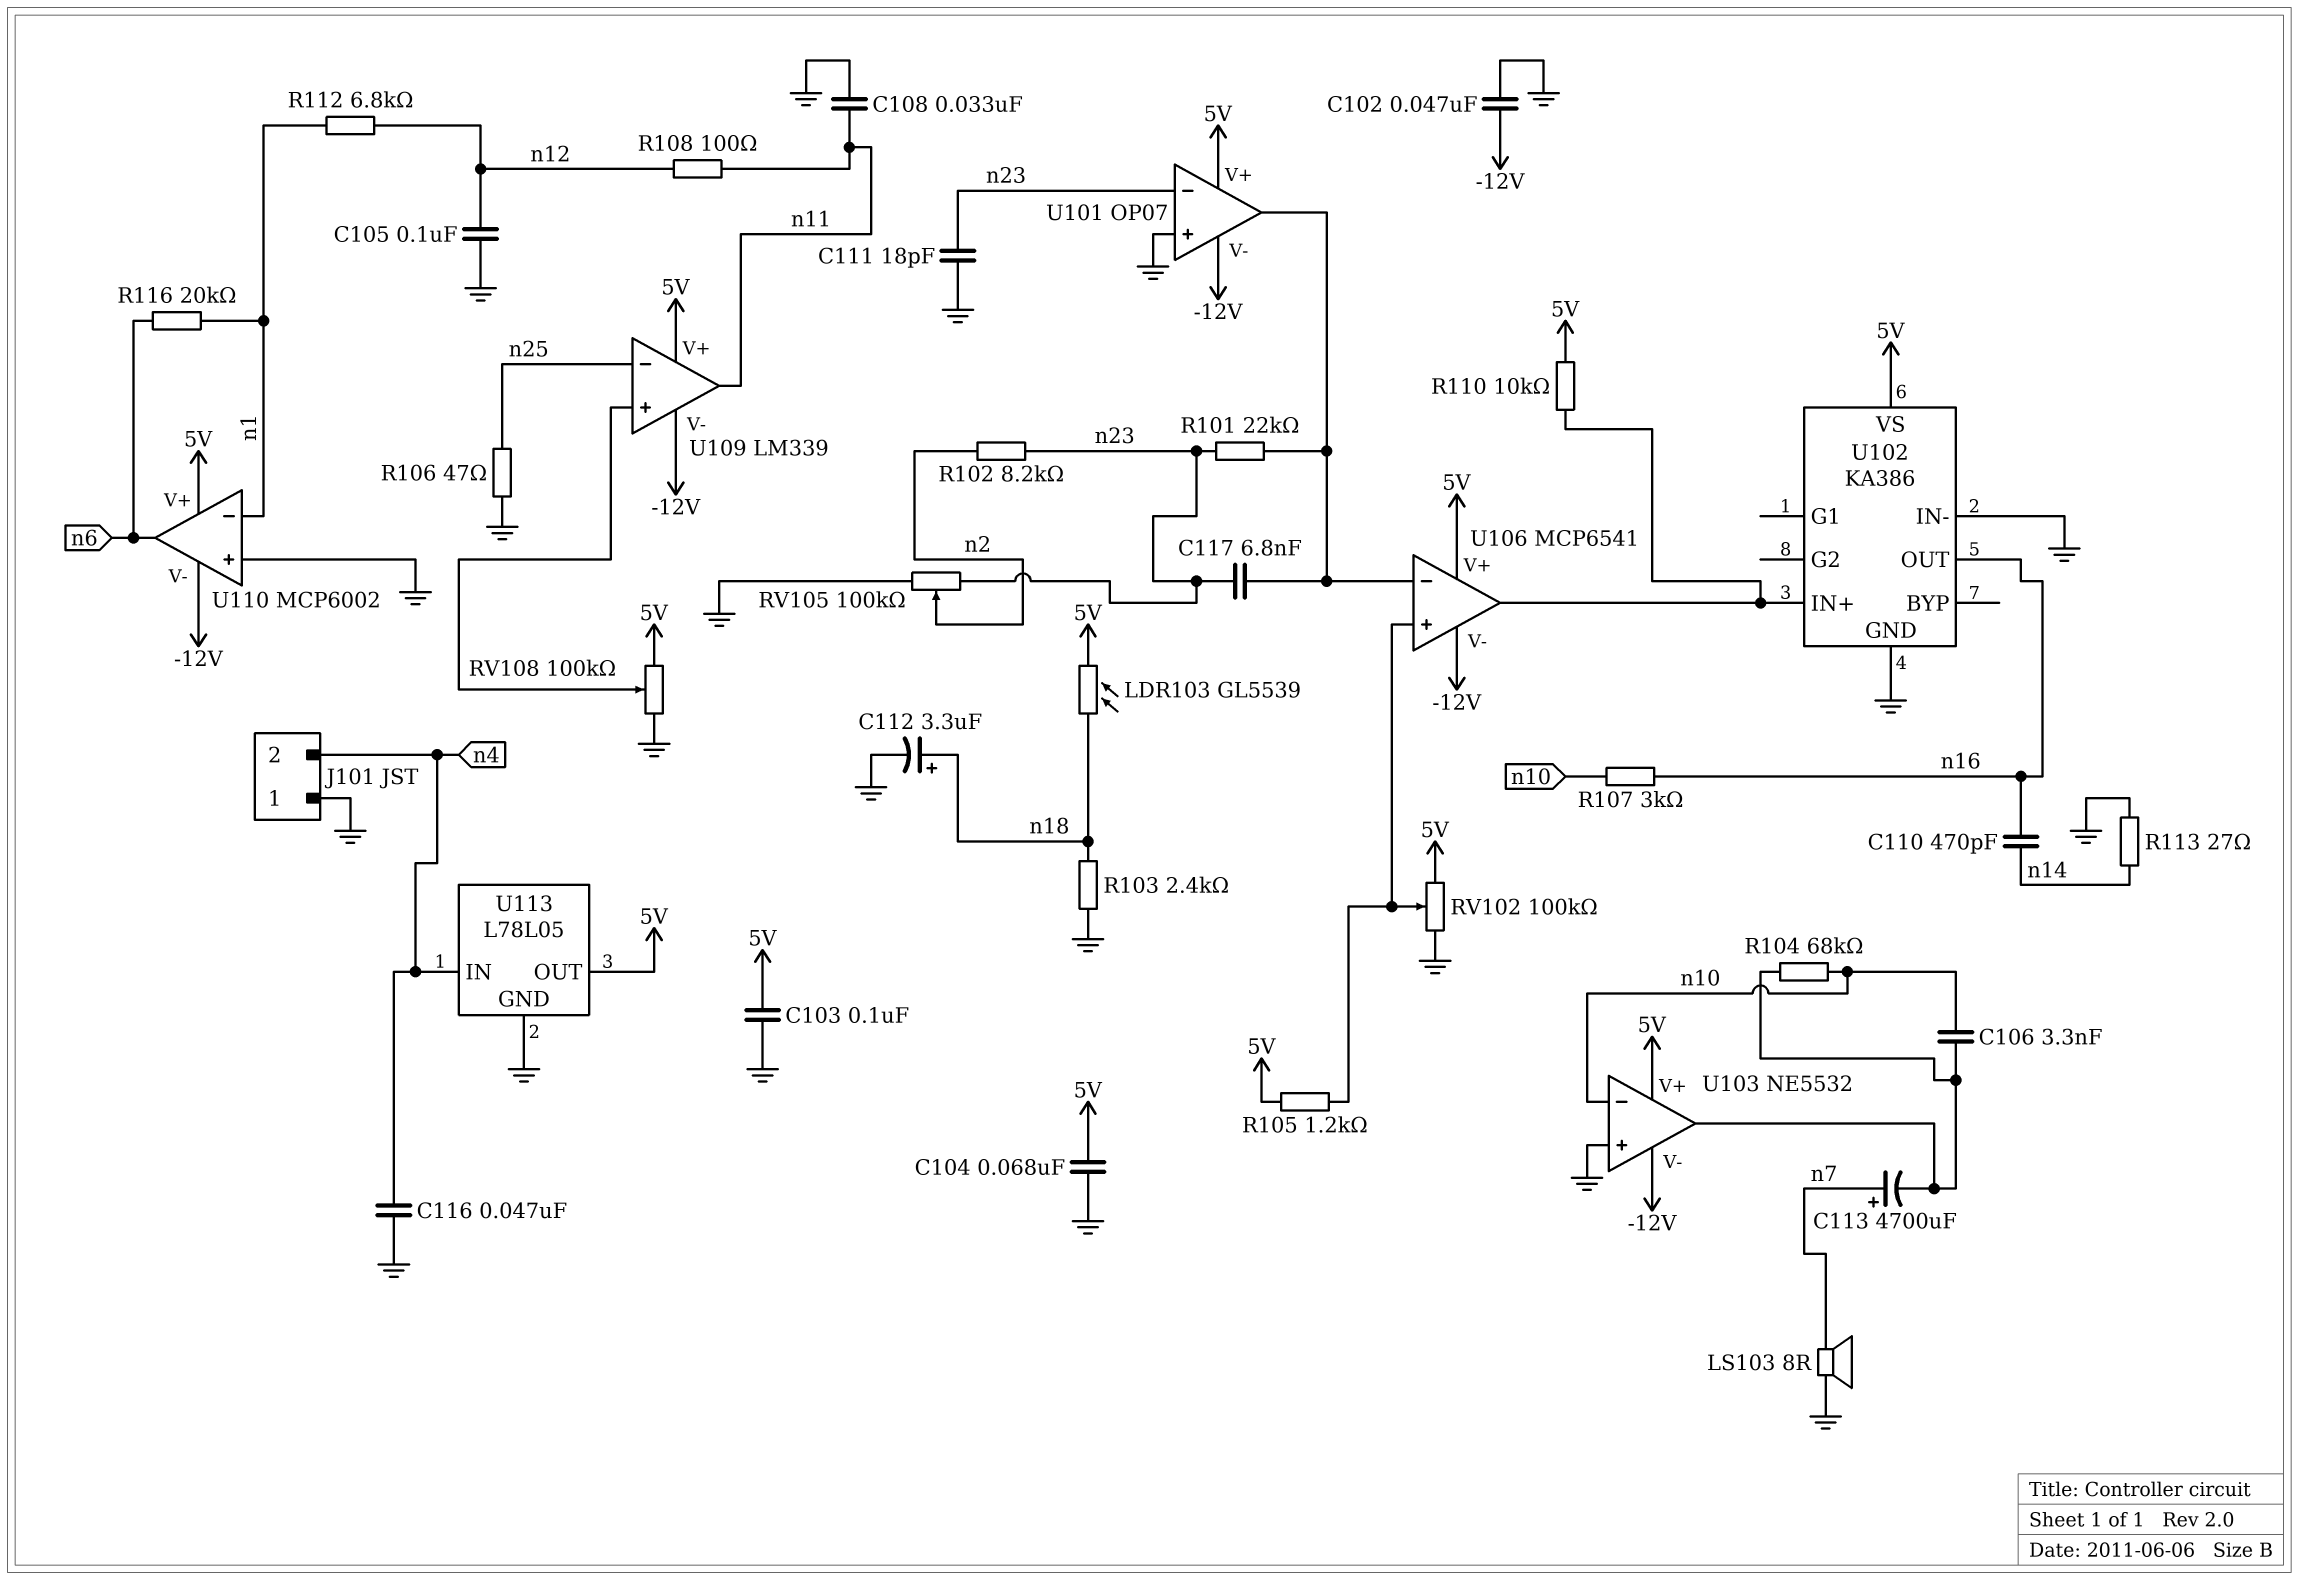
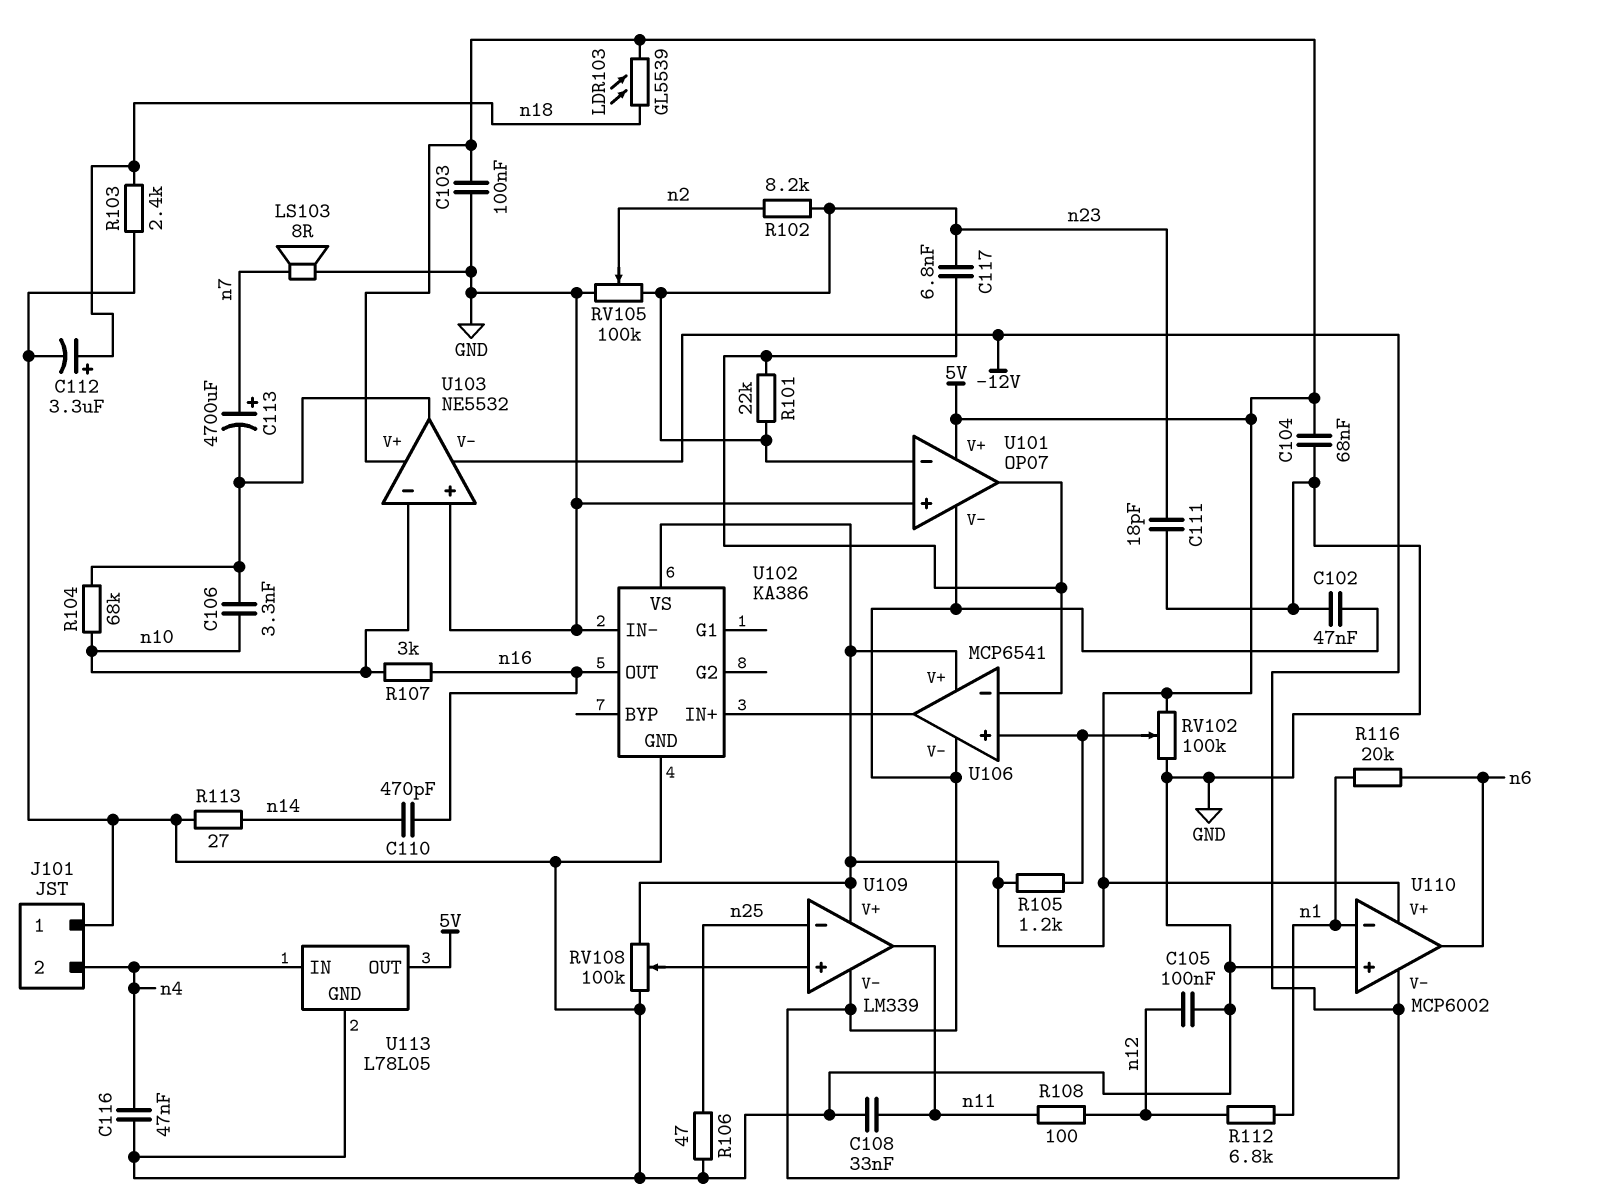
R110: 10k (5V, U102/IN+) -> none

